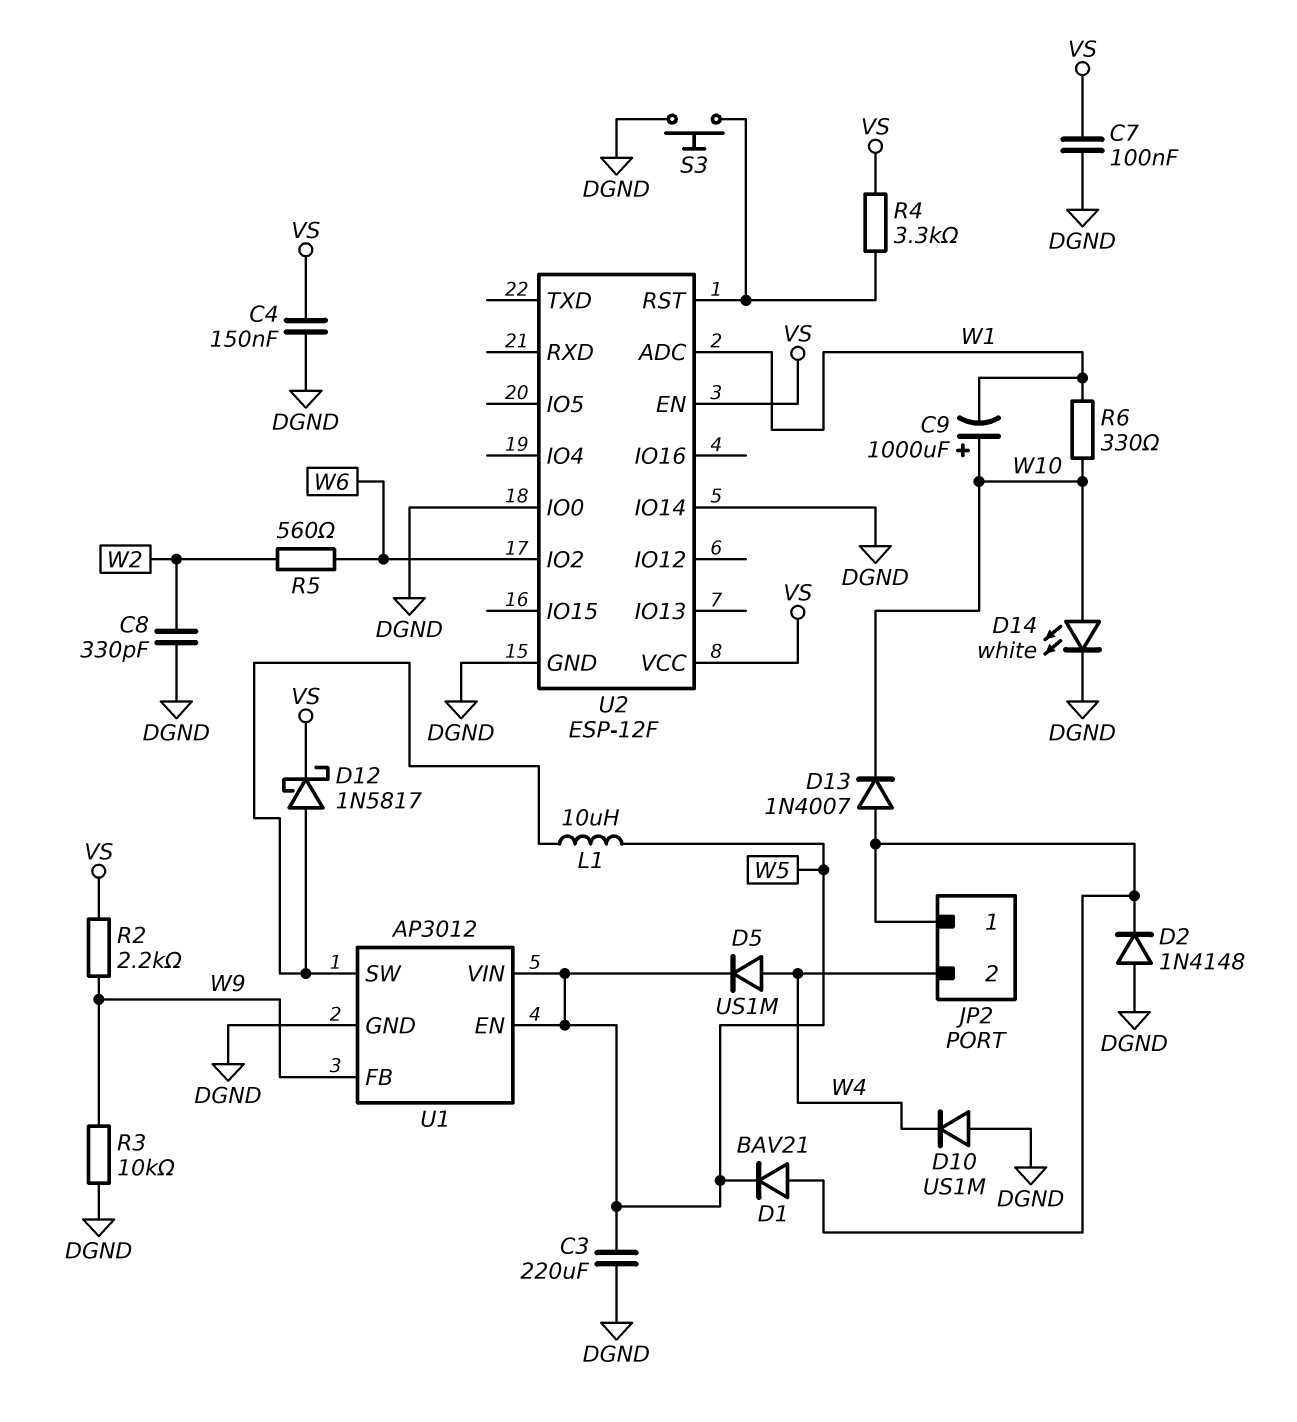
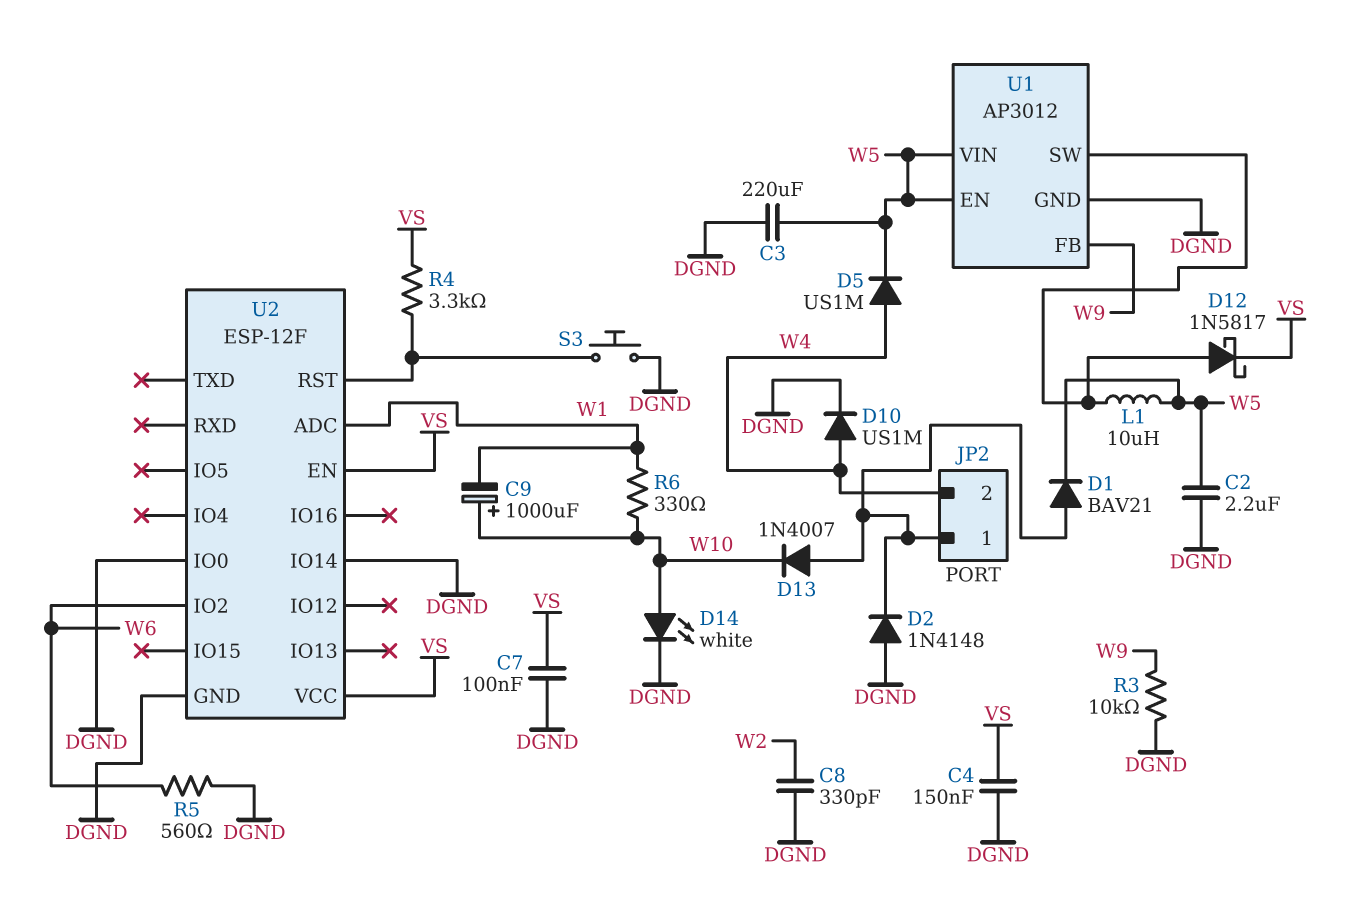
C2: none -> 2.2uF (DGND, W5)
D10: diode US1M (A DGND, K W4) -> diode US1M (A W4, K DGND)
R2: 2.2k (VS, W9) -> none
R5: 560 (W2, W6) -> 560 (DGND, W6)

